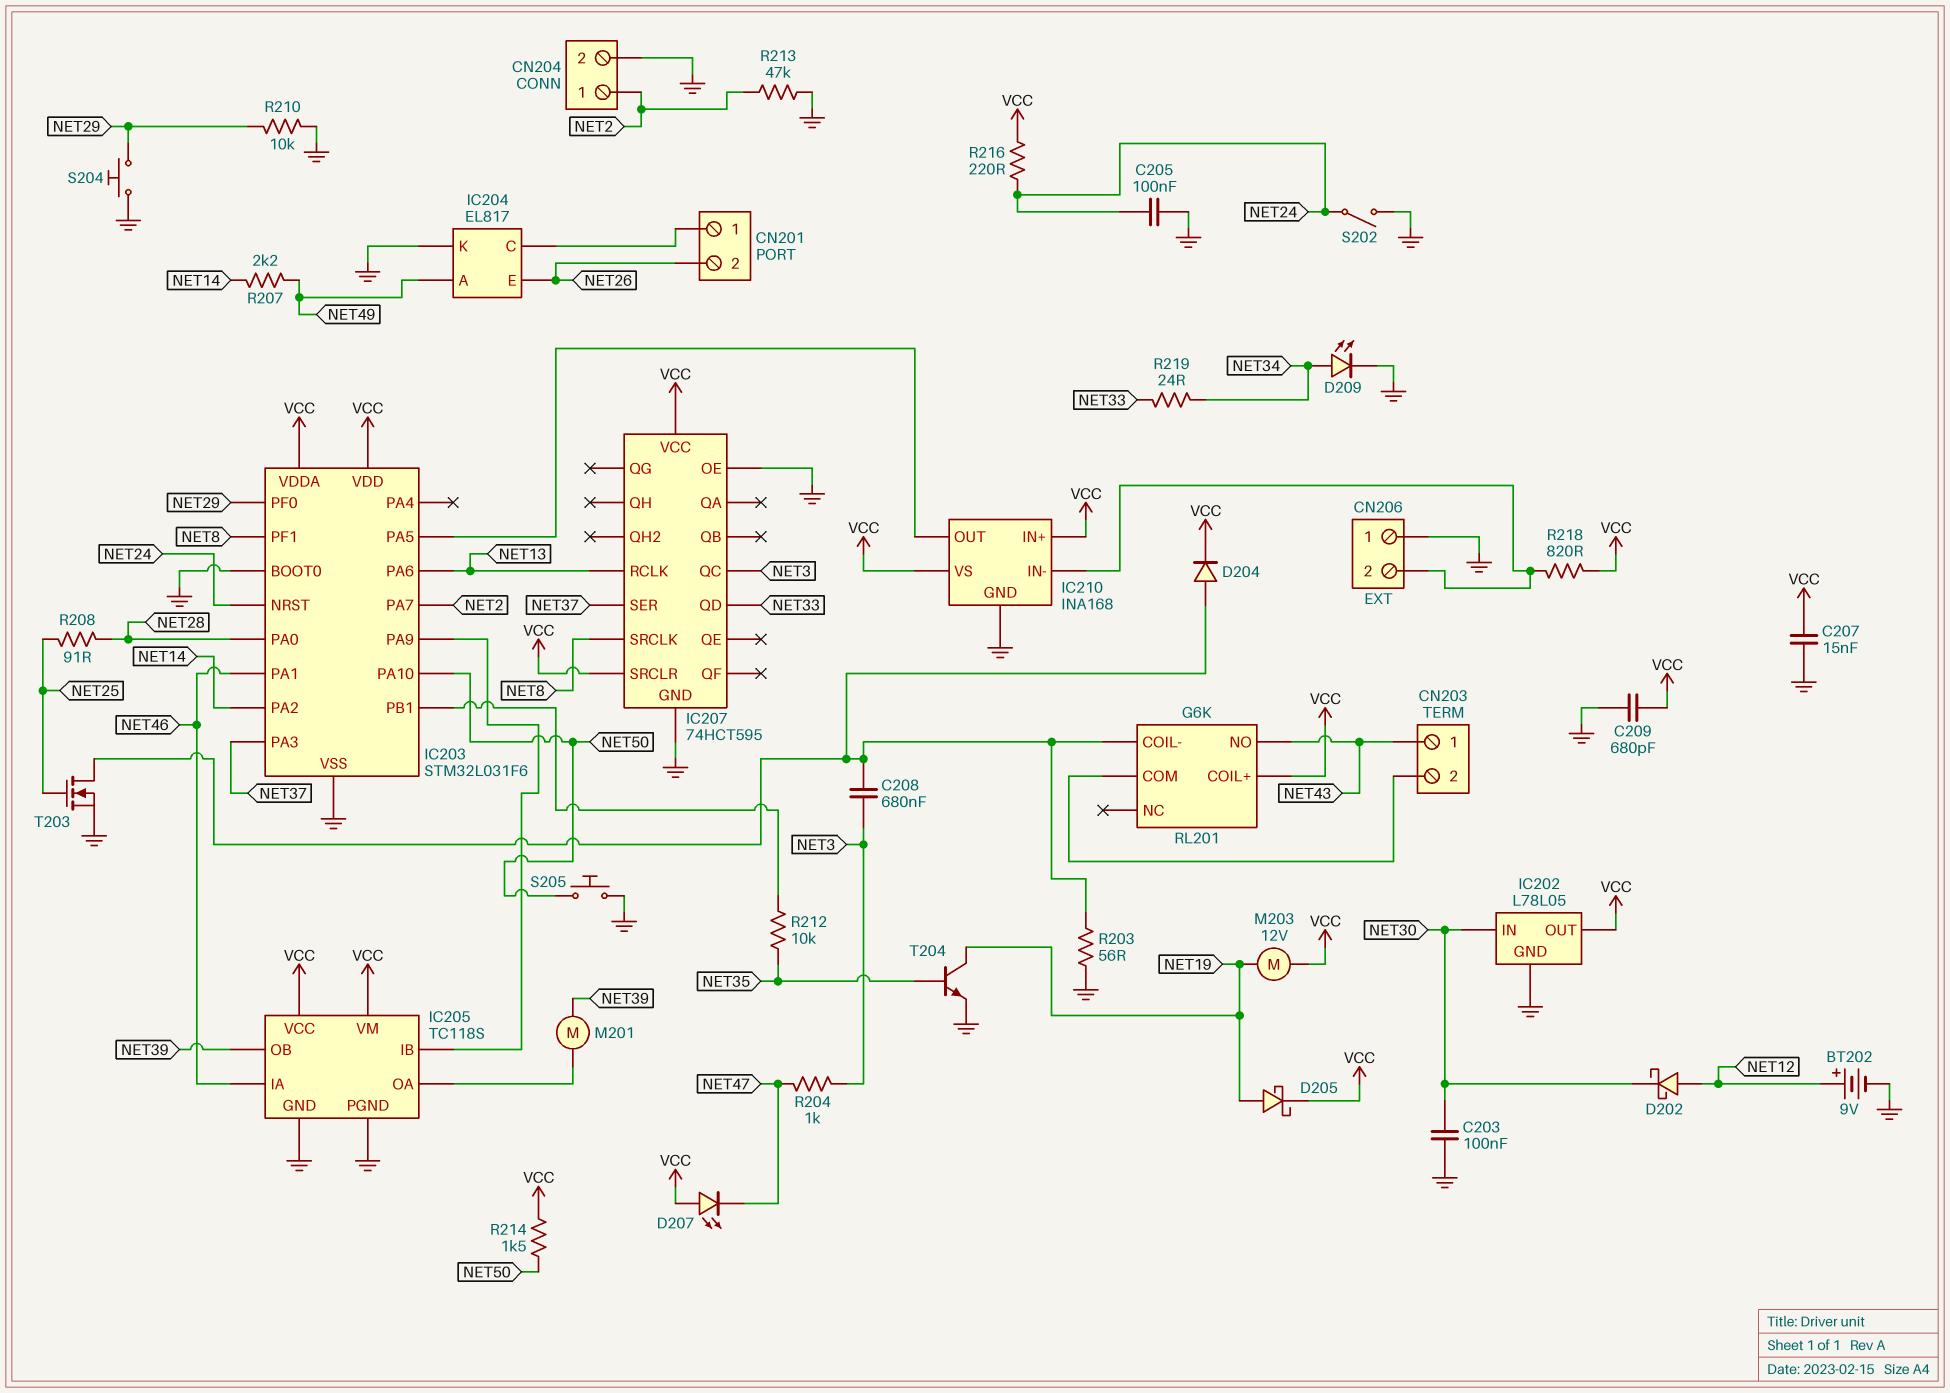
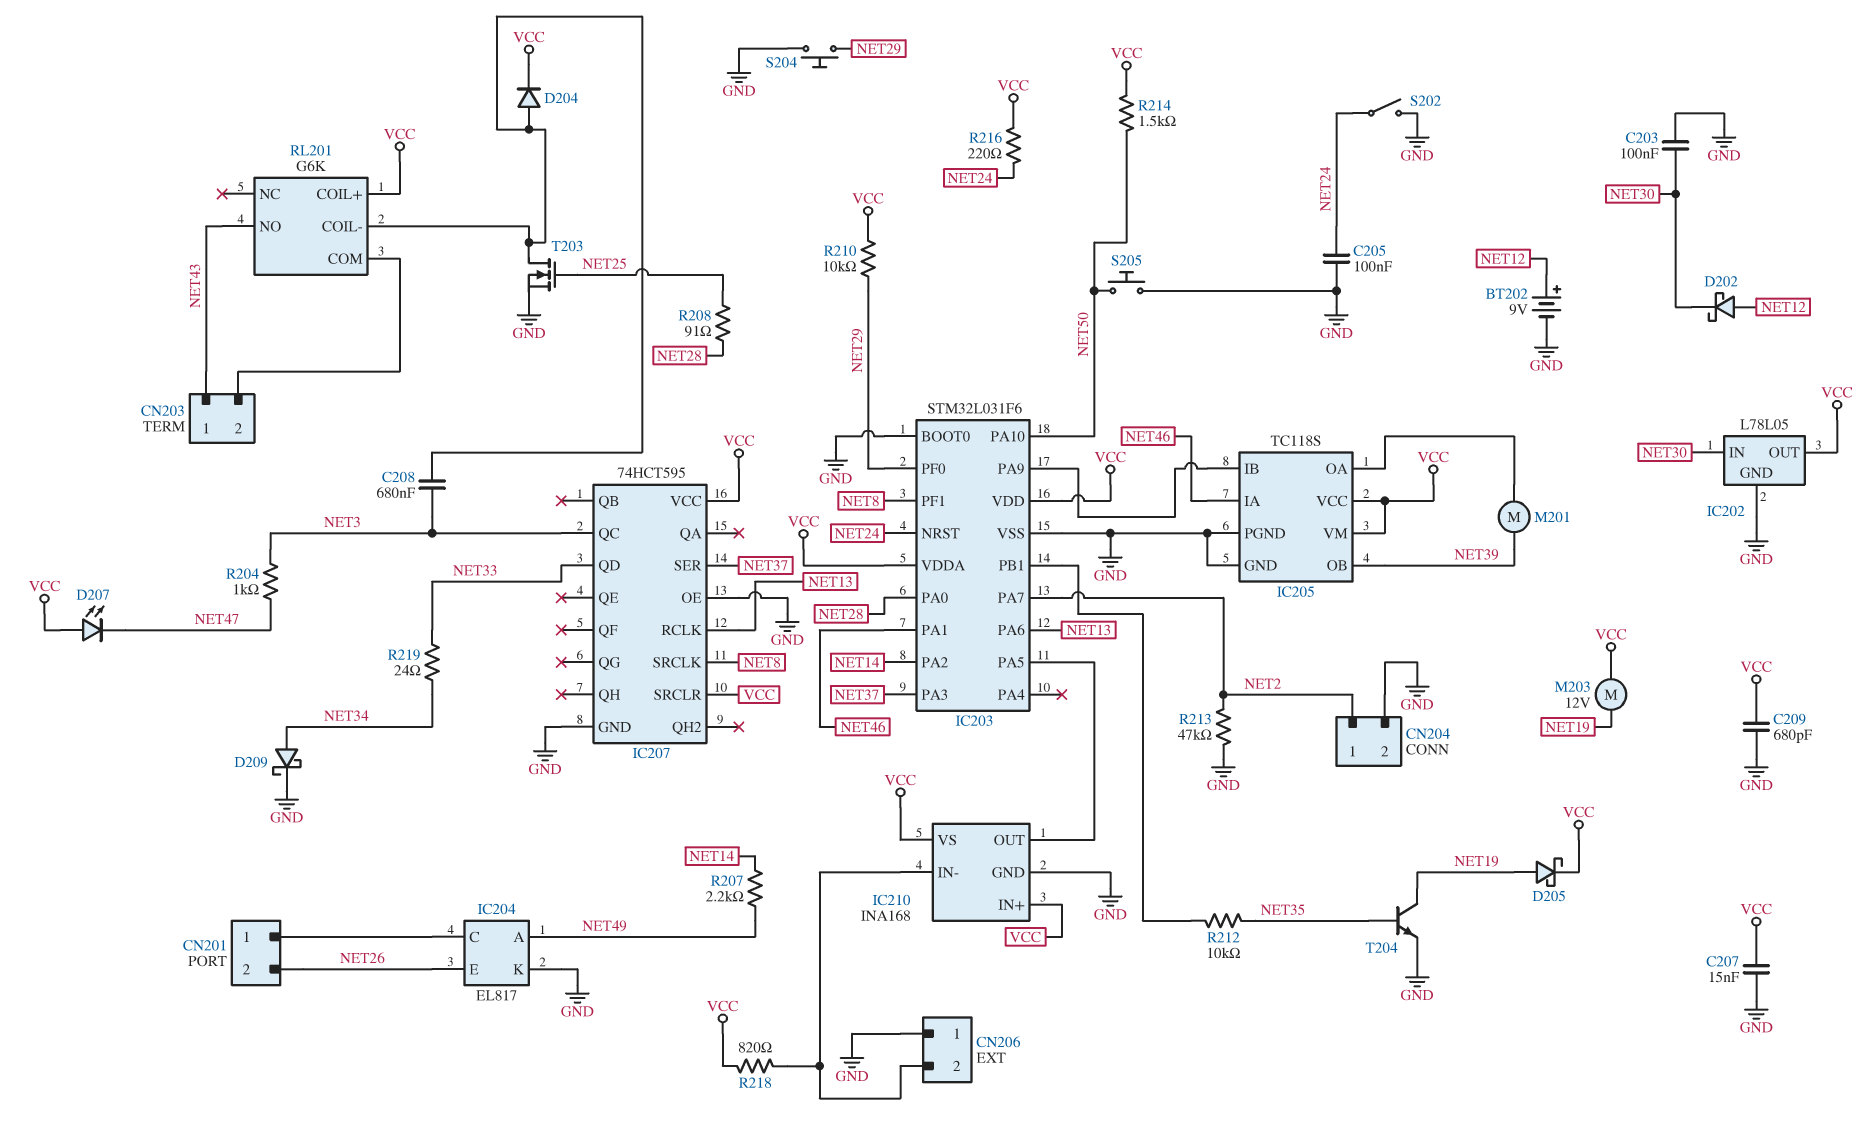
D209: LED (A NET34, K GND) -> schottky (A NET34, K GND)
R203: 56 (GND, RL201/COIL-) -> none
R210: 10k (GND, NET29) -> 10k (NET29, VCC)

